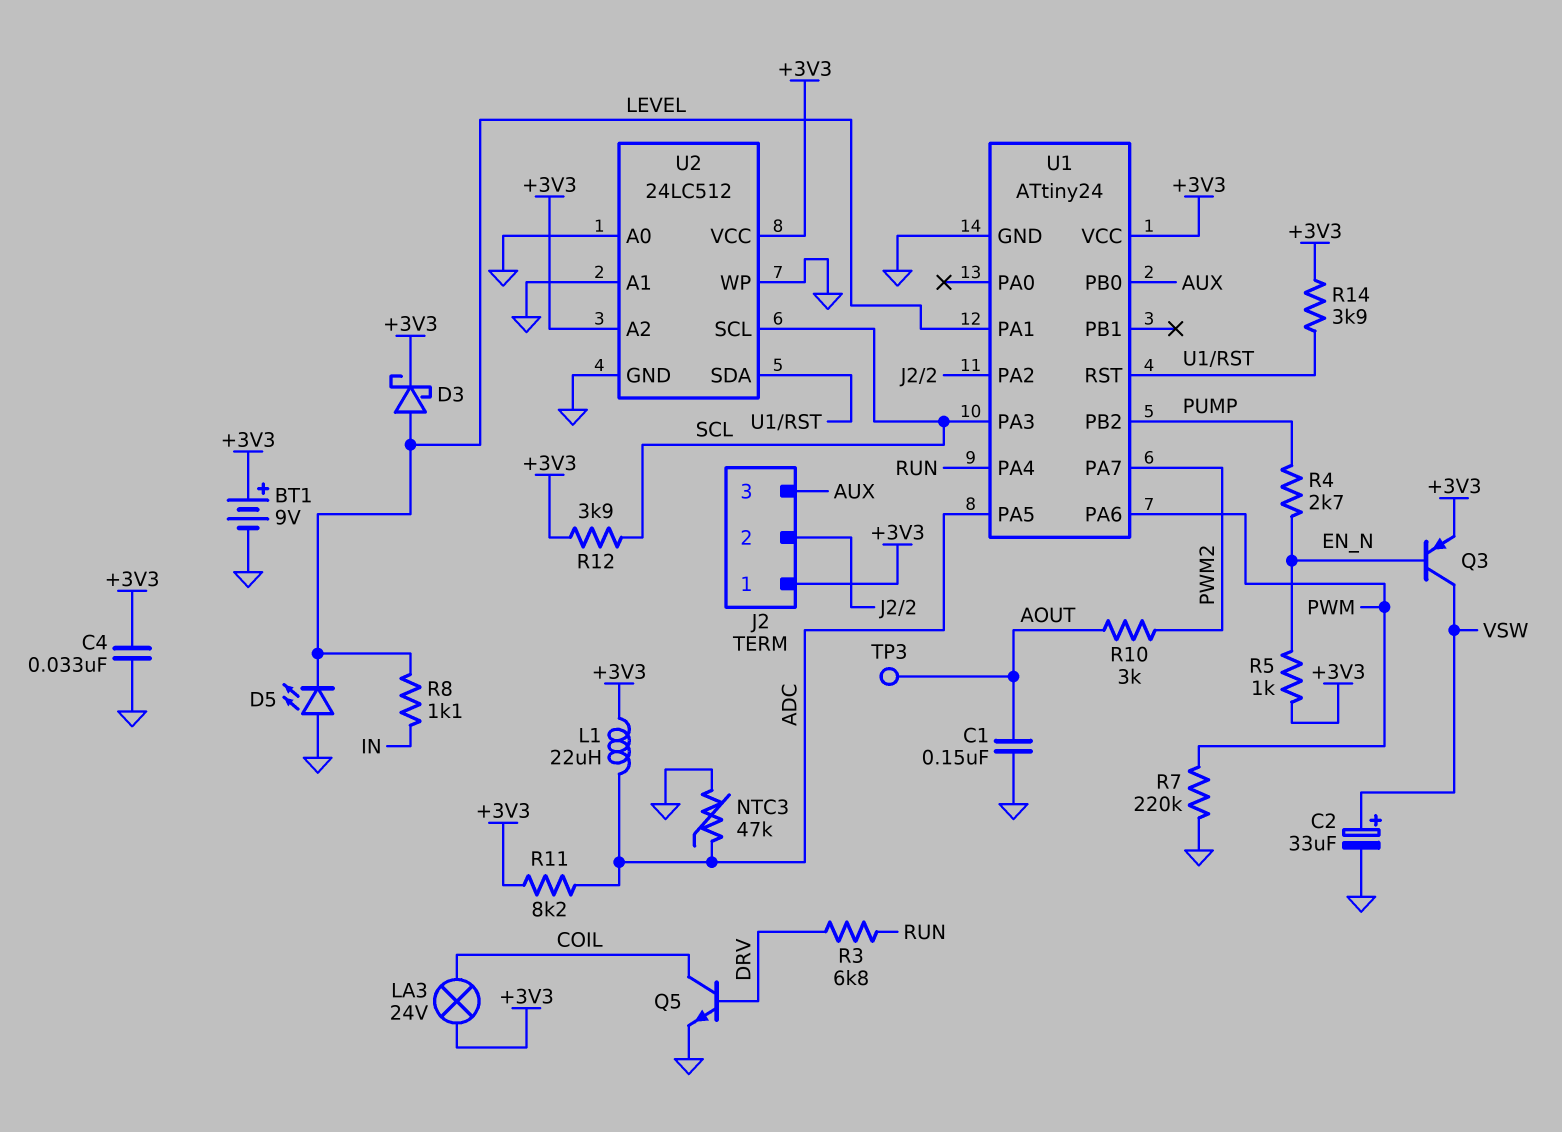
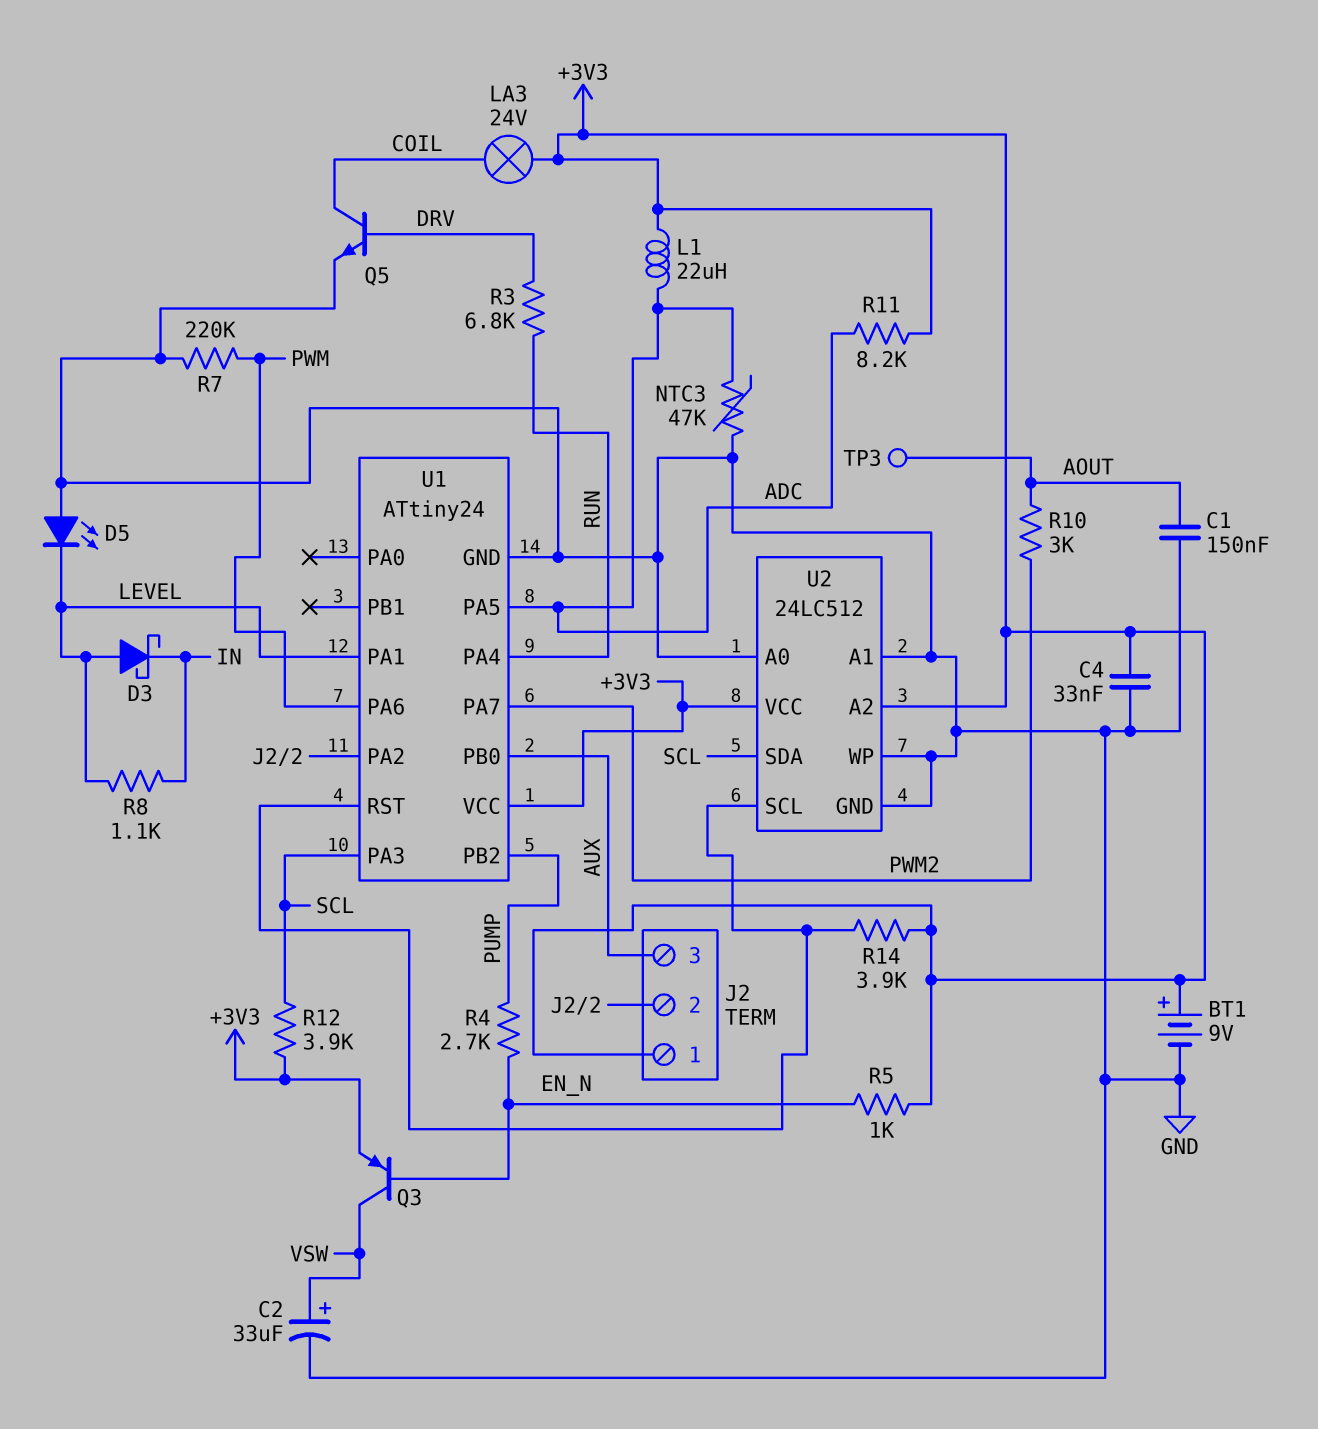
D3: schottky (A LEVEL, K +3V3) -> schottky (A LEVEL, K IN)
U2 pin SCL: SCL -> U1/RST
U2 pin SDA: U1/RST -> SCL

